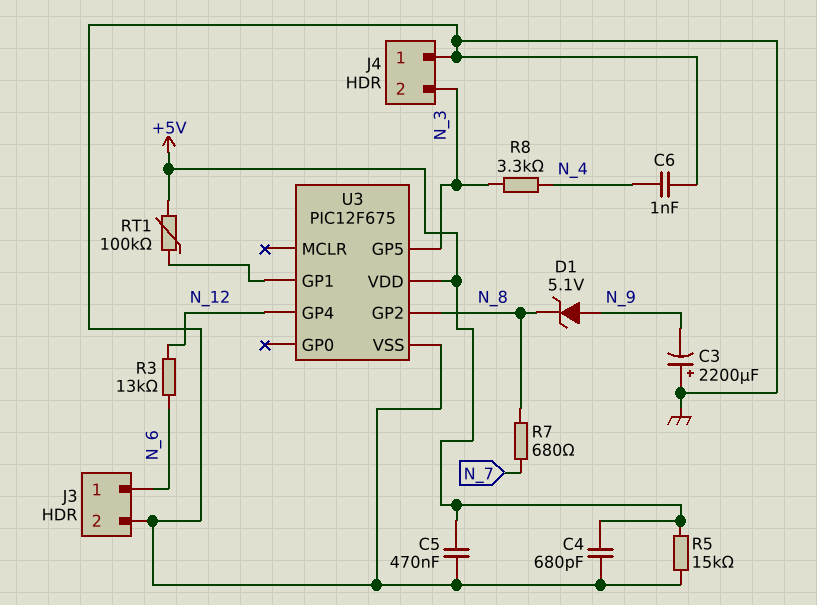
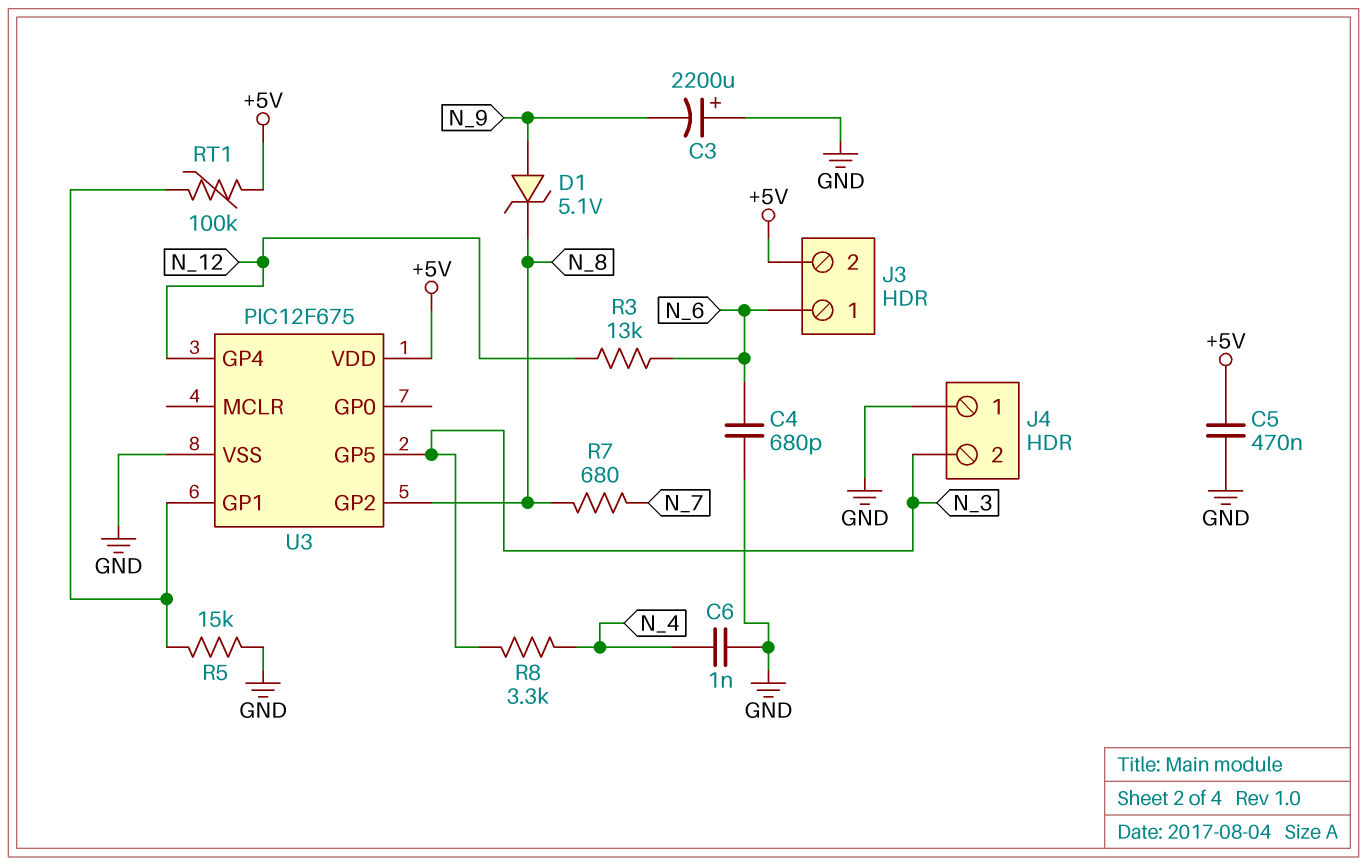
C4: 680pF (+5V, GND) -> 680pF (GND, N_6)
J3 pin 2: GND -> +5V
R5: 15k (+5V, GND) -> 15k (GND, U3/GP1)

